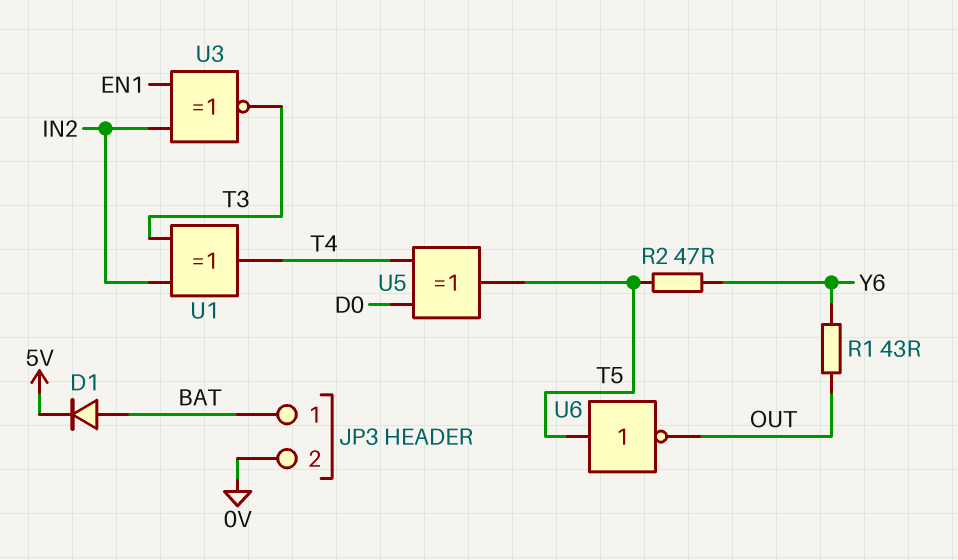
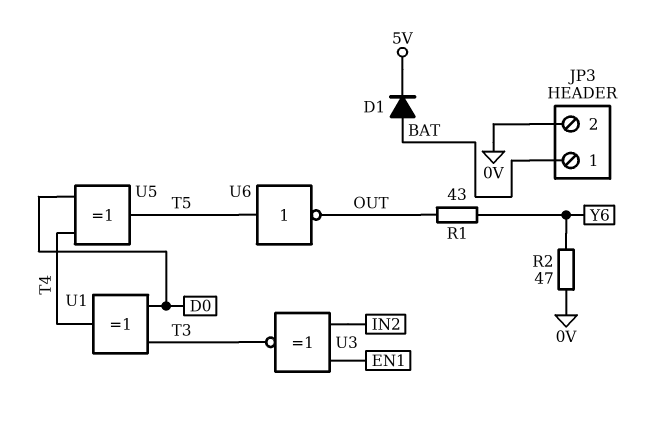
R2: 47 (T5, Y6) -> 47 (0V, Y6)
U1: XOR (in IN2, in T3, out T4) -> XOR (in D0, in T3, out T4)

